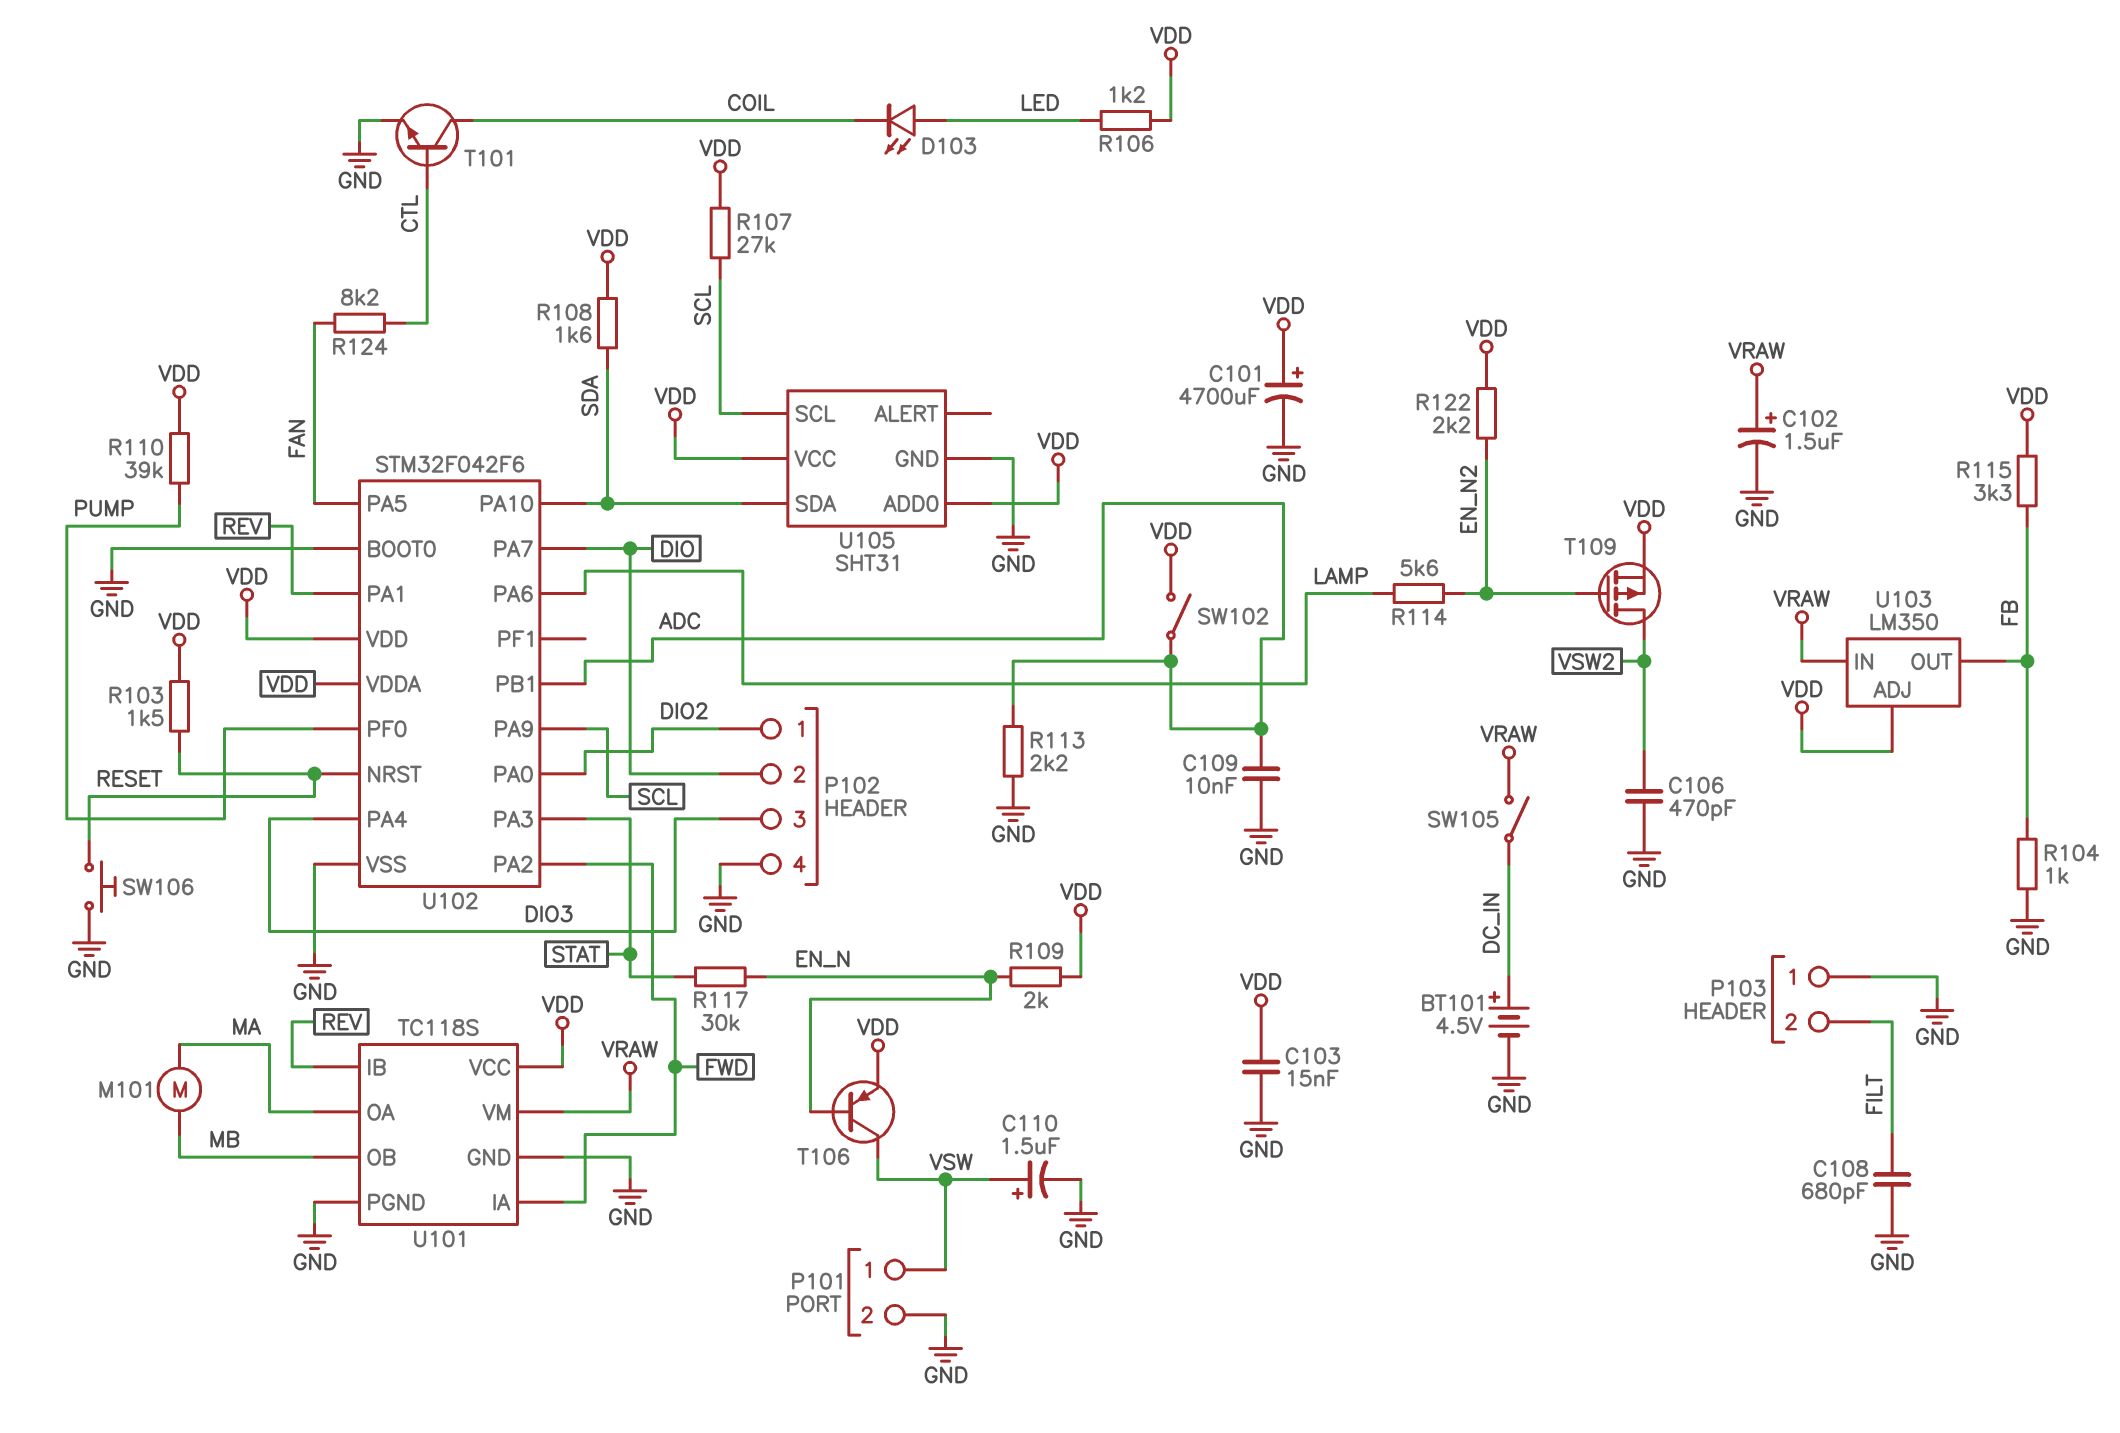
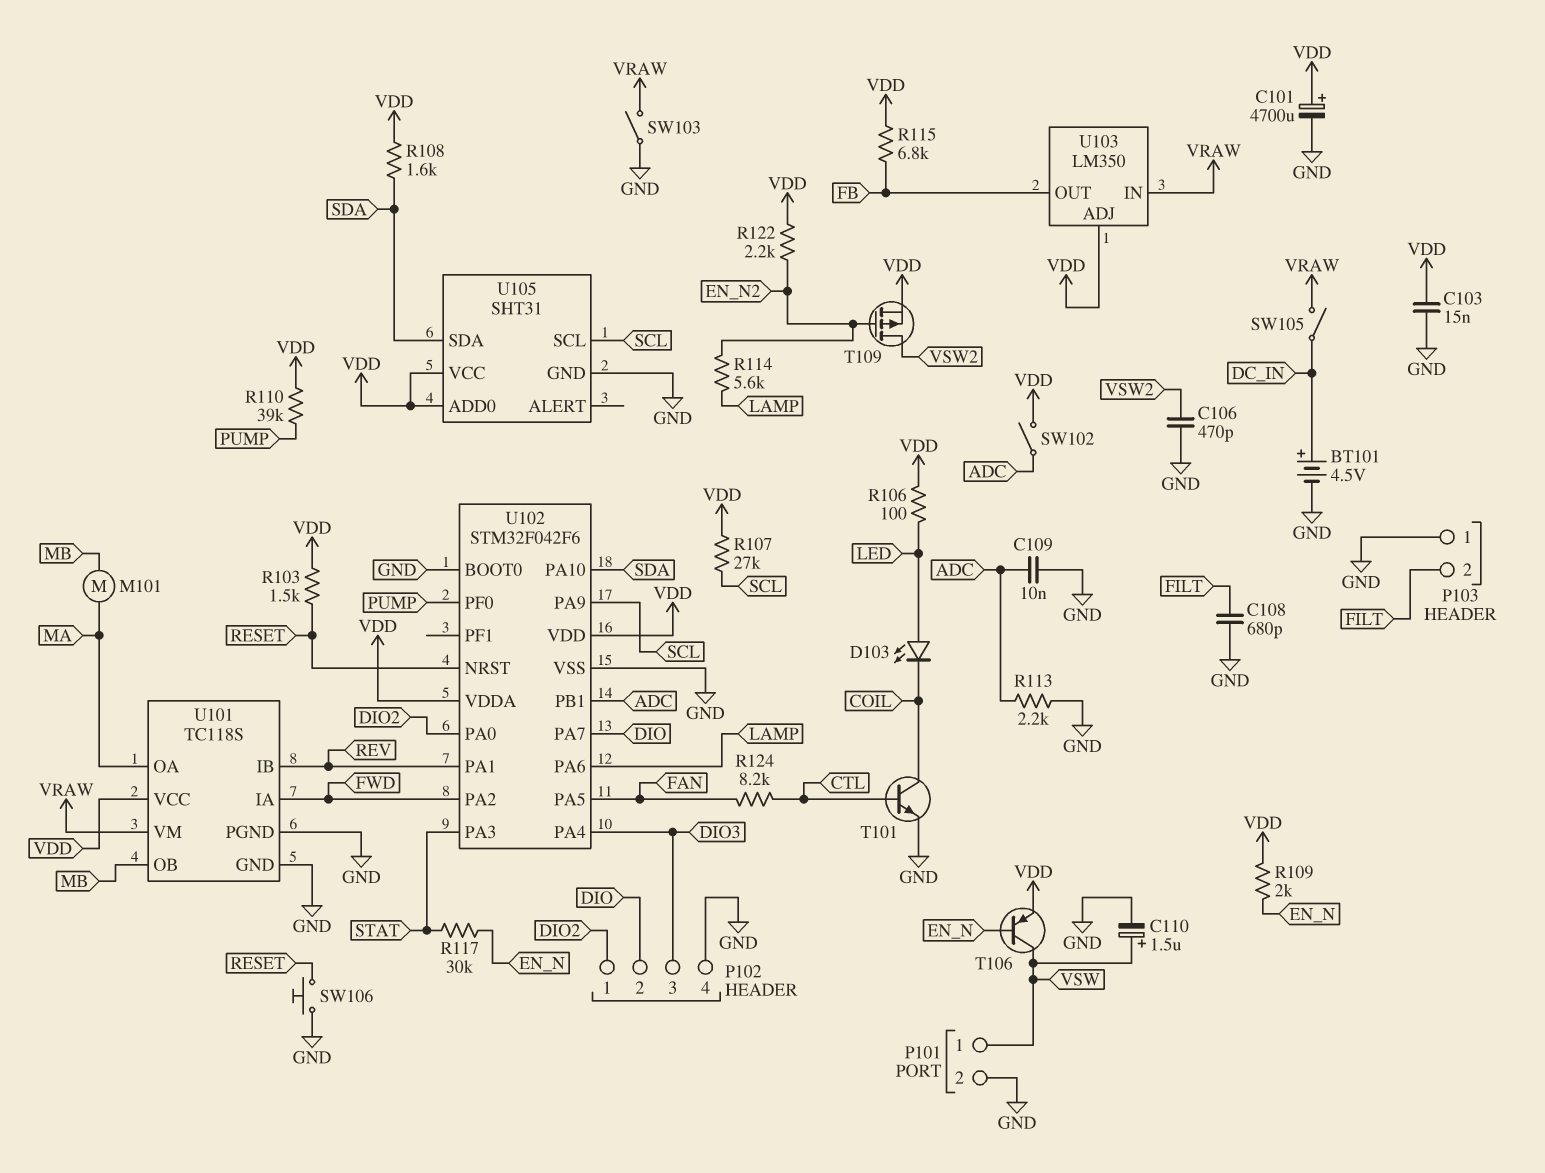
C102: 1.5uF (plus VRAW, minus GND) -> none
R104: 1k (FB, GND) -> none
R106: 1.2k (LED, VDD) -> 100 (LED, VDD)
R115: 3.3k (FB, VDD) -> 6.8k (FB, VDD)
SW103: none -> switch (GND, VRAW)

